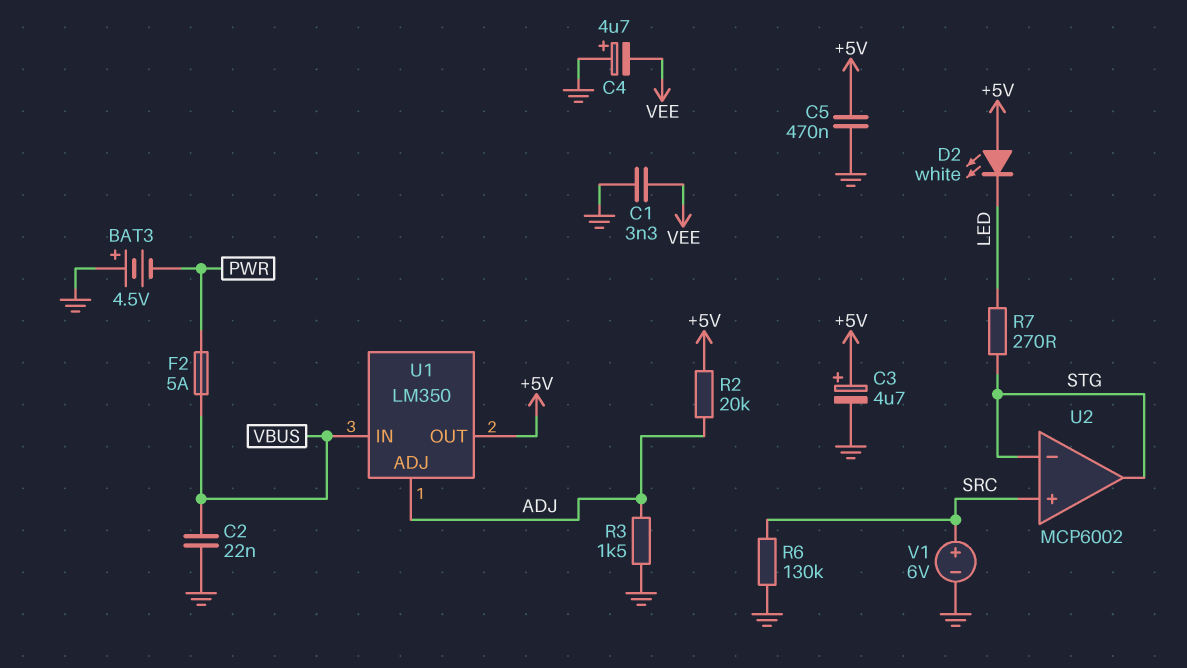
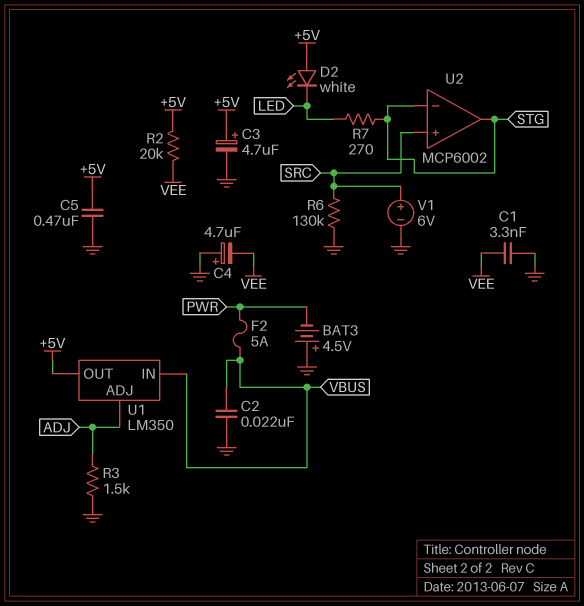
R2: 20k (+5V, ADJ) -> 20k (+5V, VEE)

